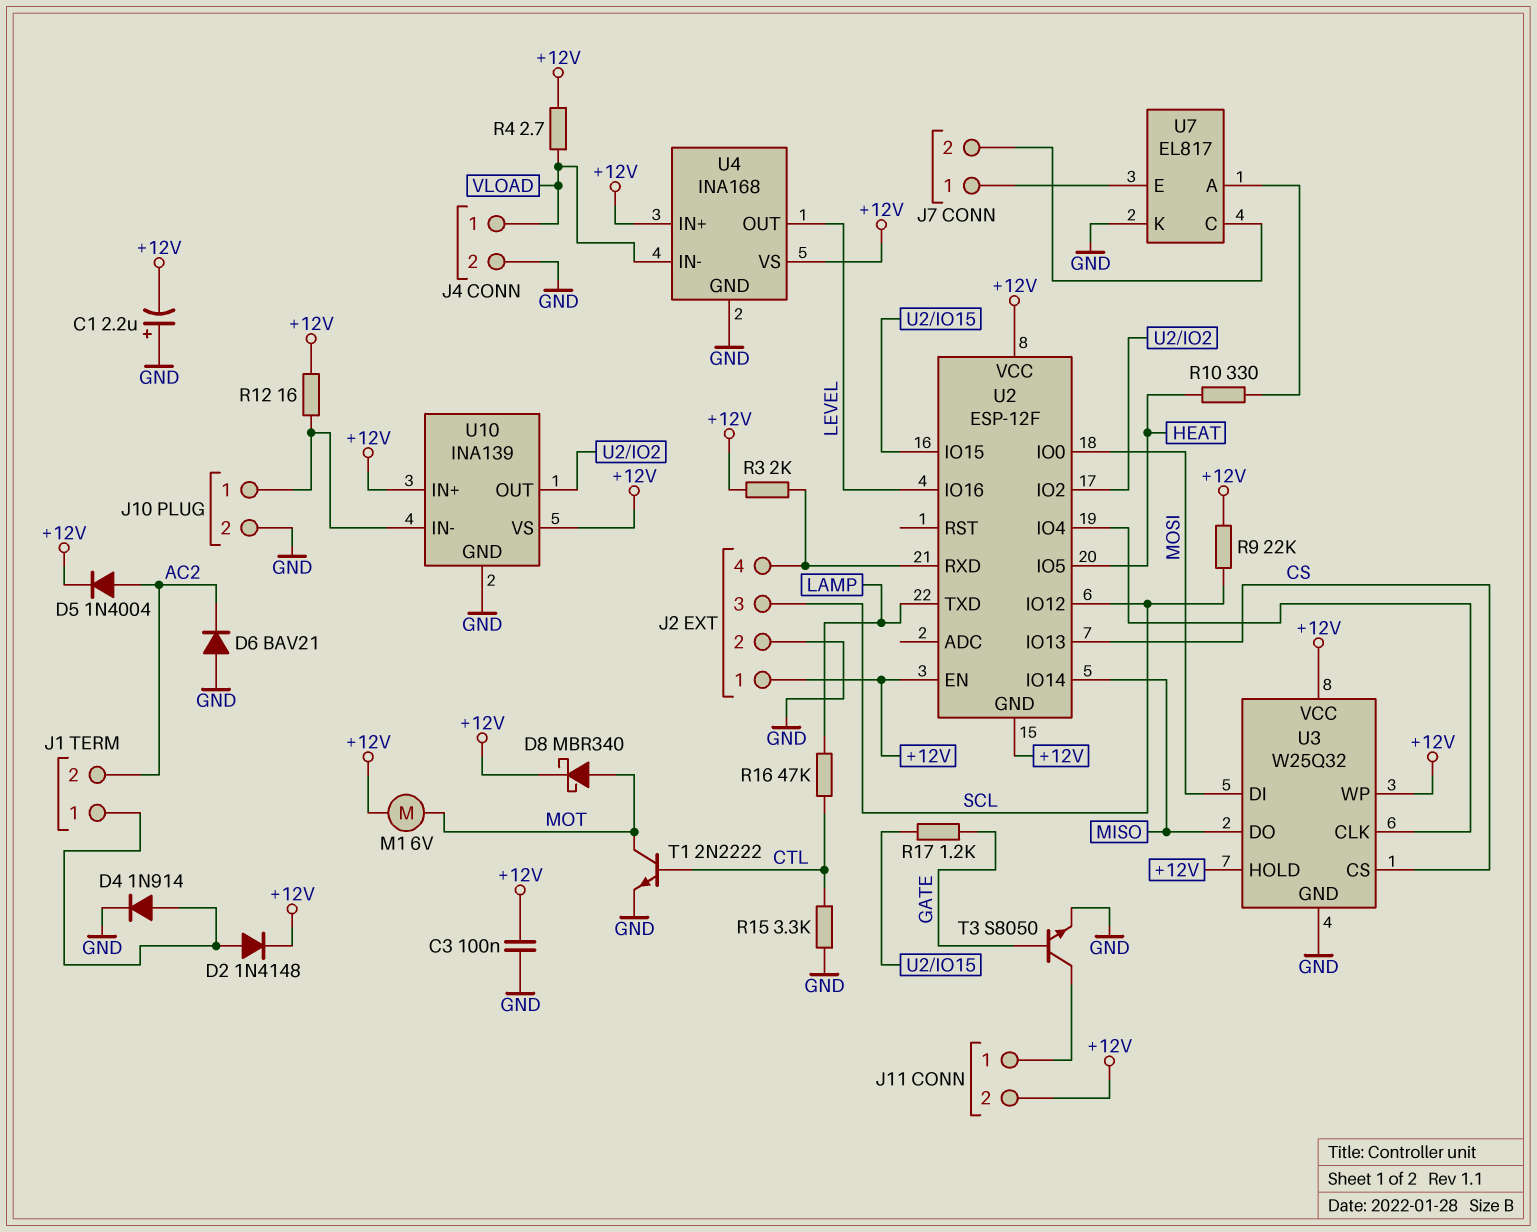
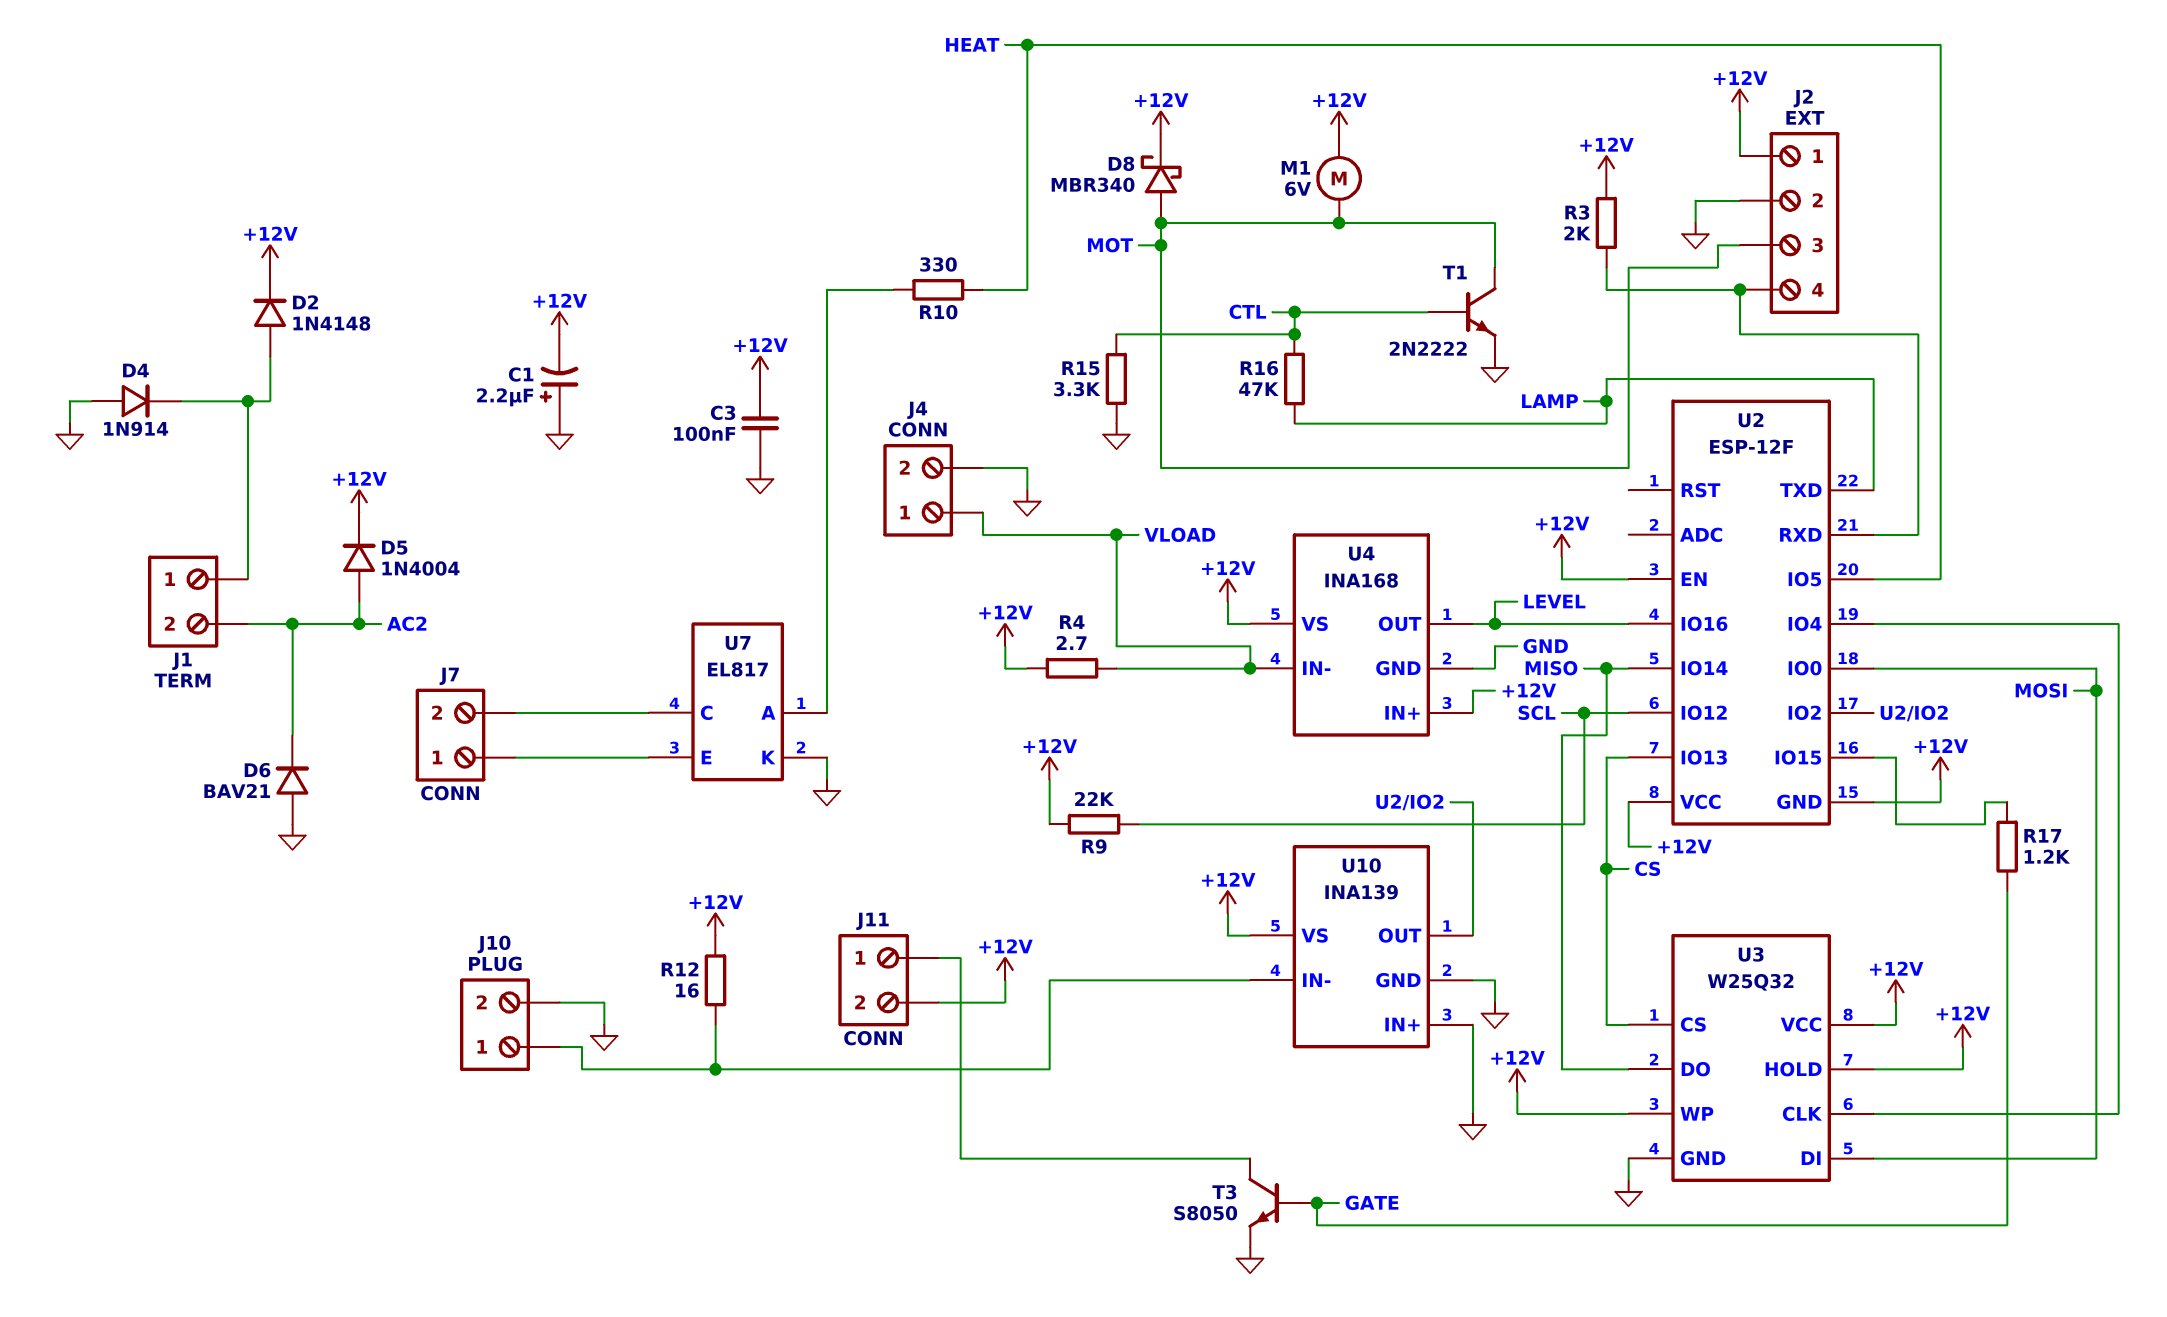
D4: diode 1N914 (A J1/1, K GND) -> diode 1N914 (A GND, K J1/1)
J2 pin 3: SCL -> MOT
U10 pin IN+: +12V -> GND

